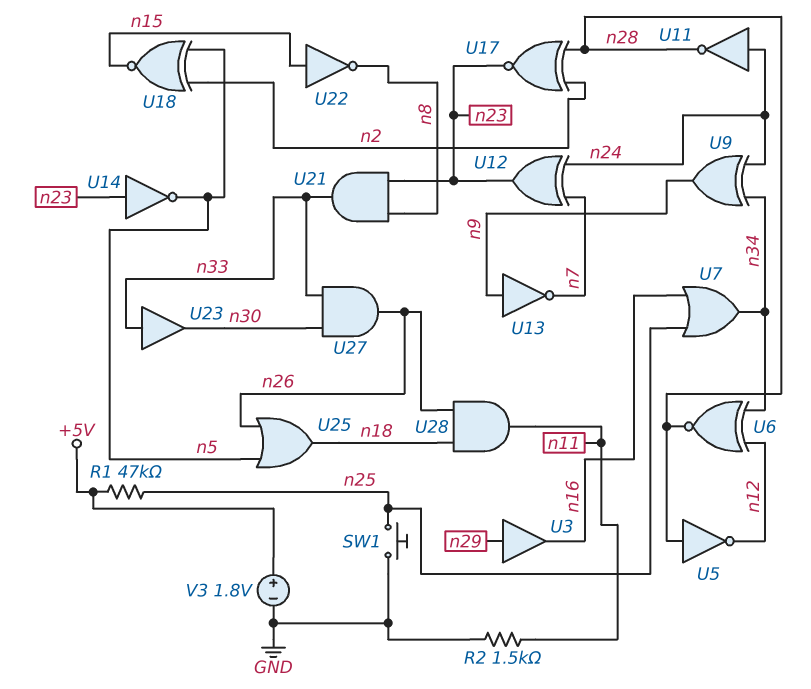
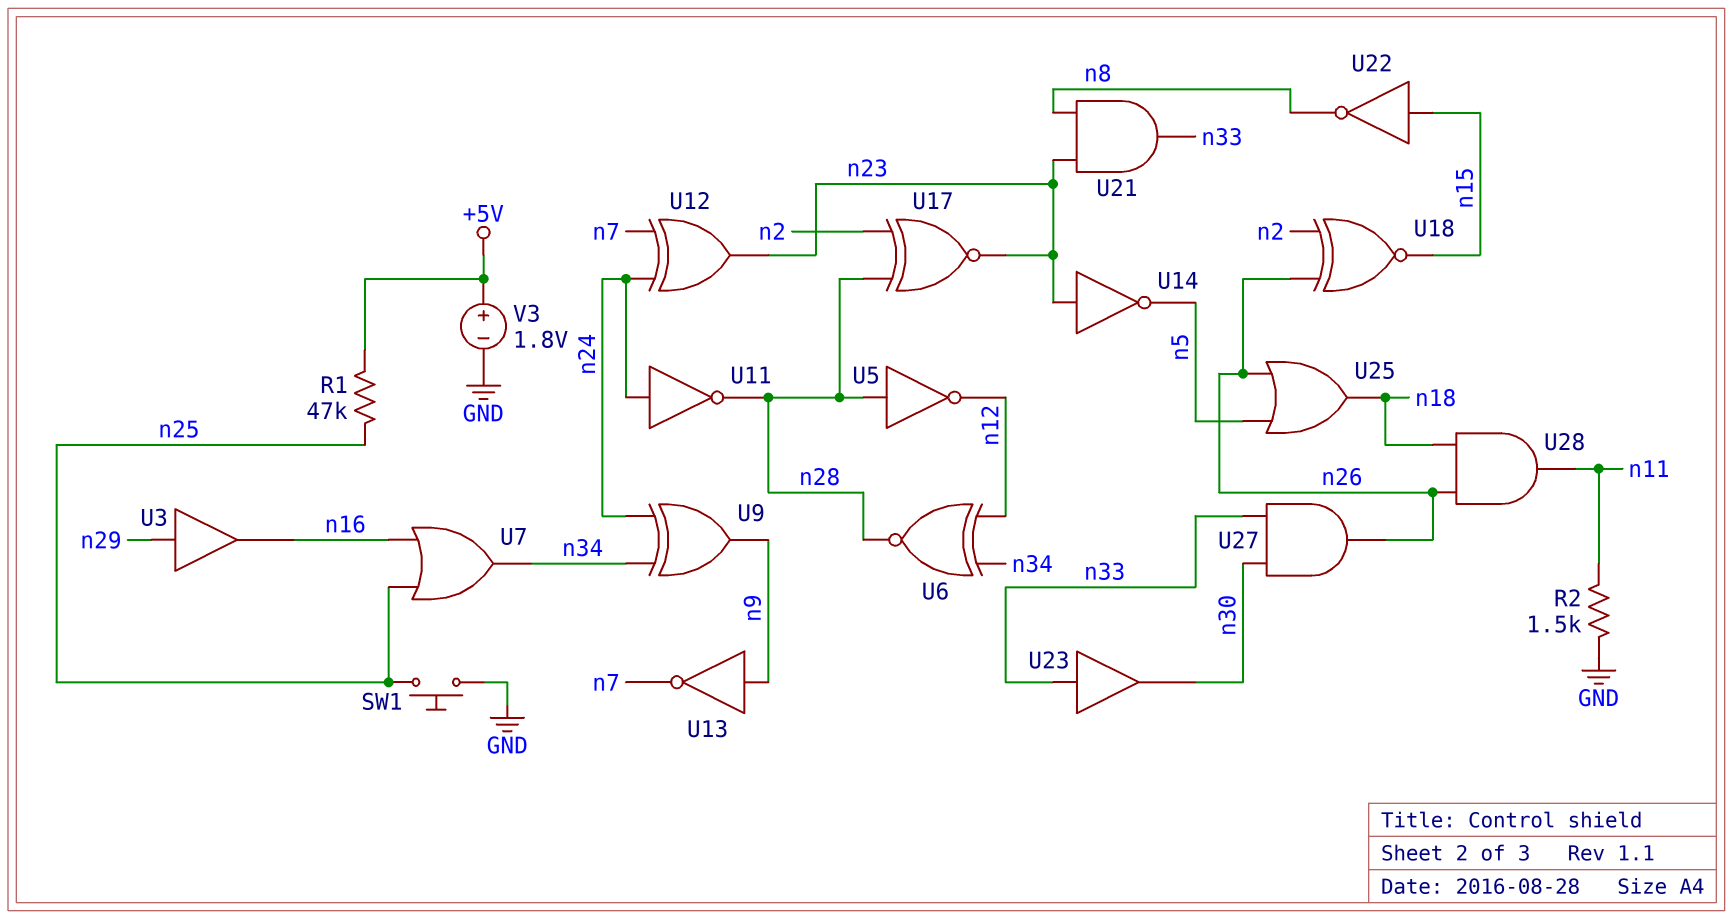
U18: XNOR (in n2, in n5, out n15) -> XNOR (in n2, in n26, out n15)

